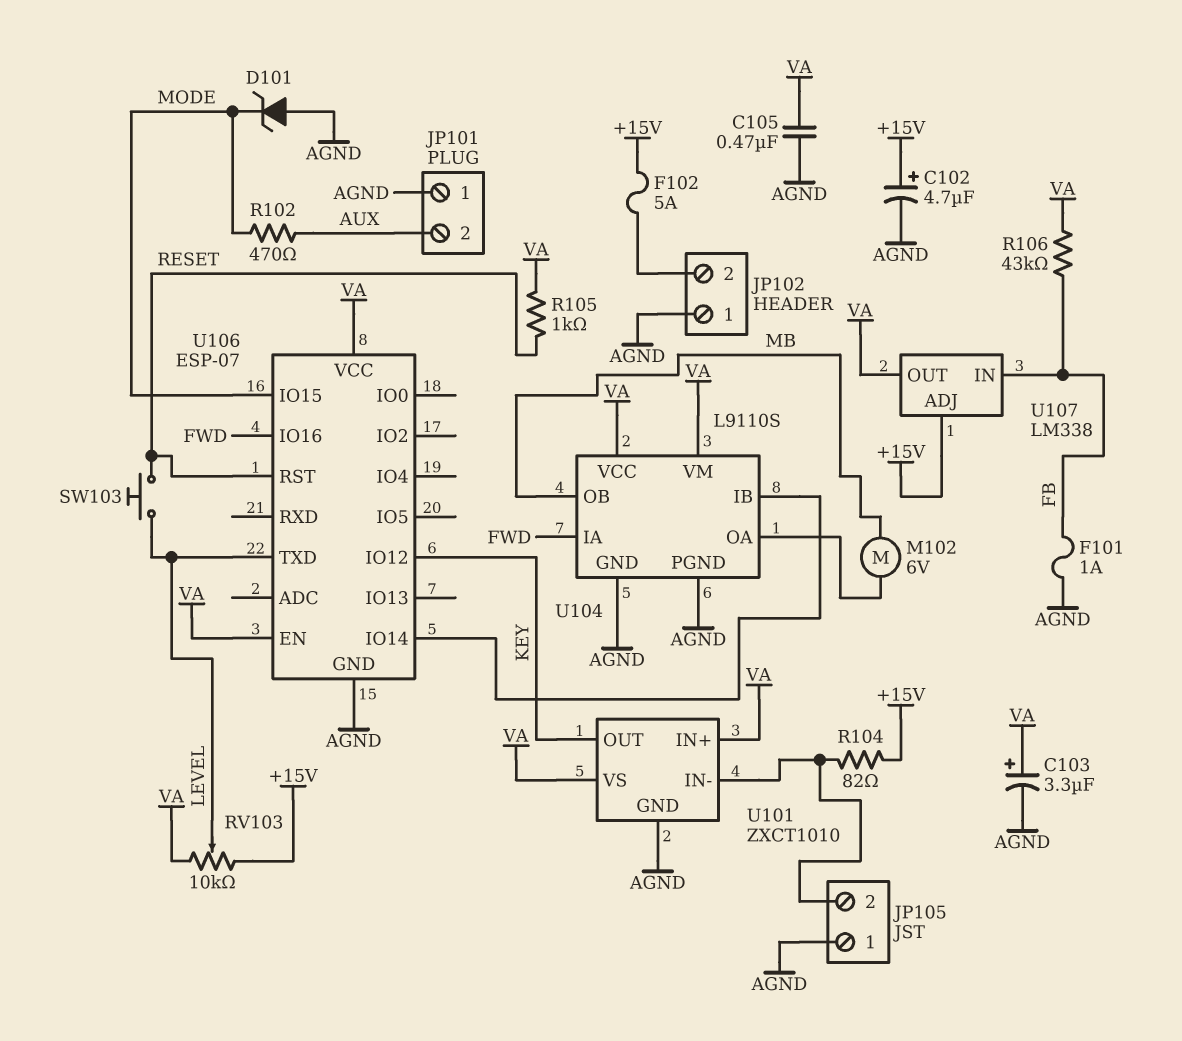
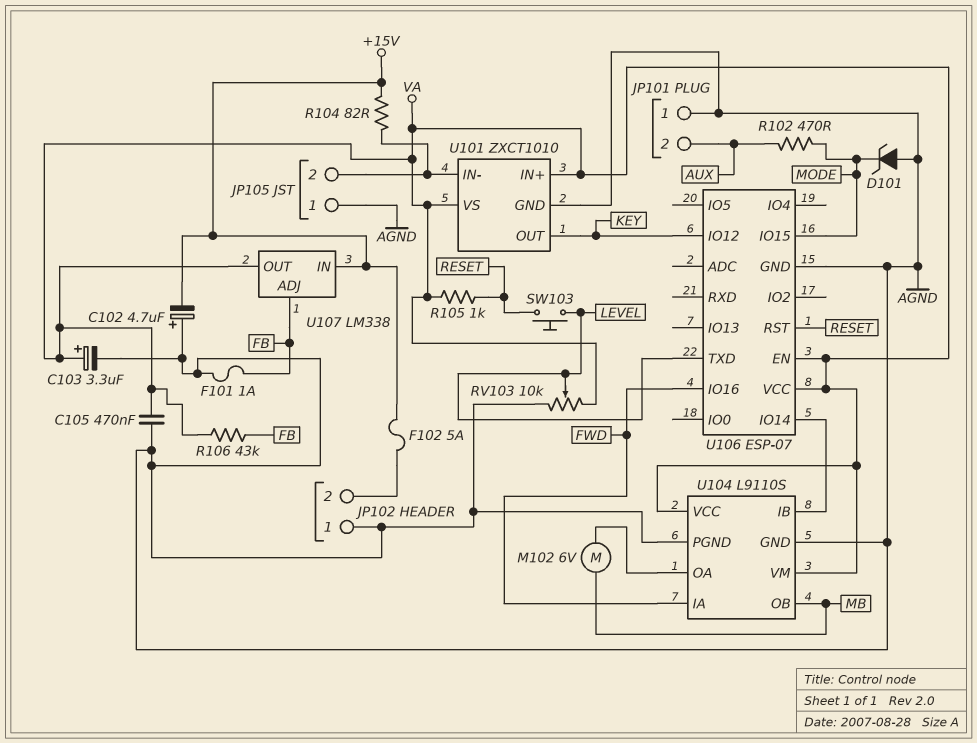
C102: 4.7uF (plus +15V, minus AGND) -> 4.7uF (plus AGND, minus +15V)
RV103: 10k (+15V, VA, wiper LEVEL) -> 10k (AGND, VA, wiper LEVEL)
U107 pin ADJ: +15V -> FB
U107 pin IN: FB -> +15V

